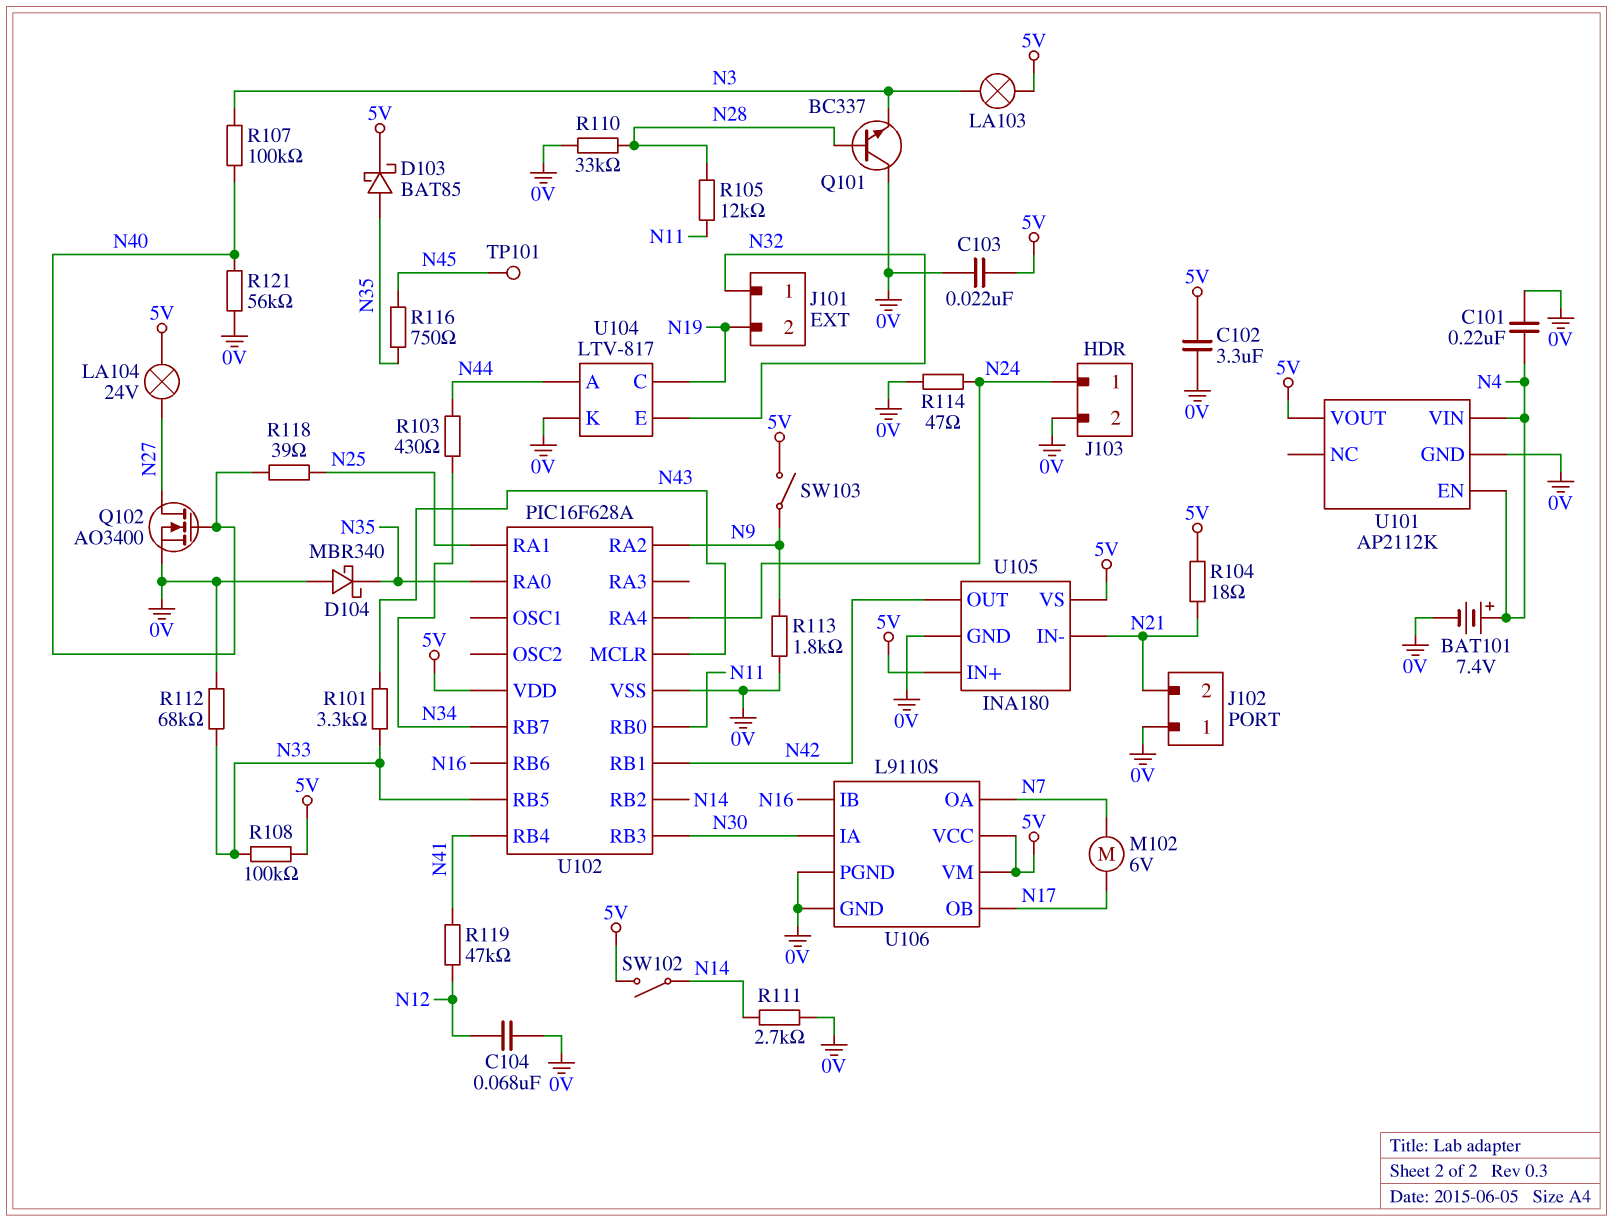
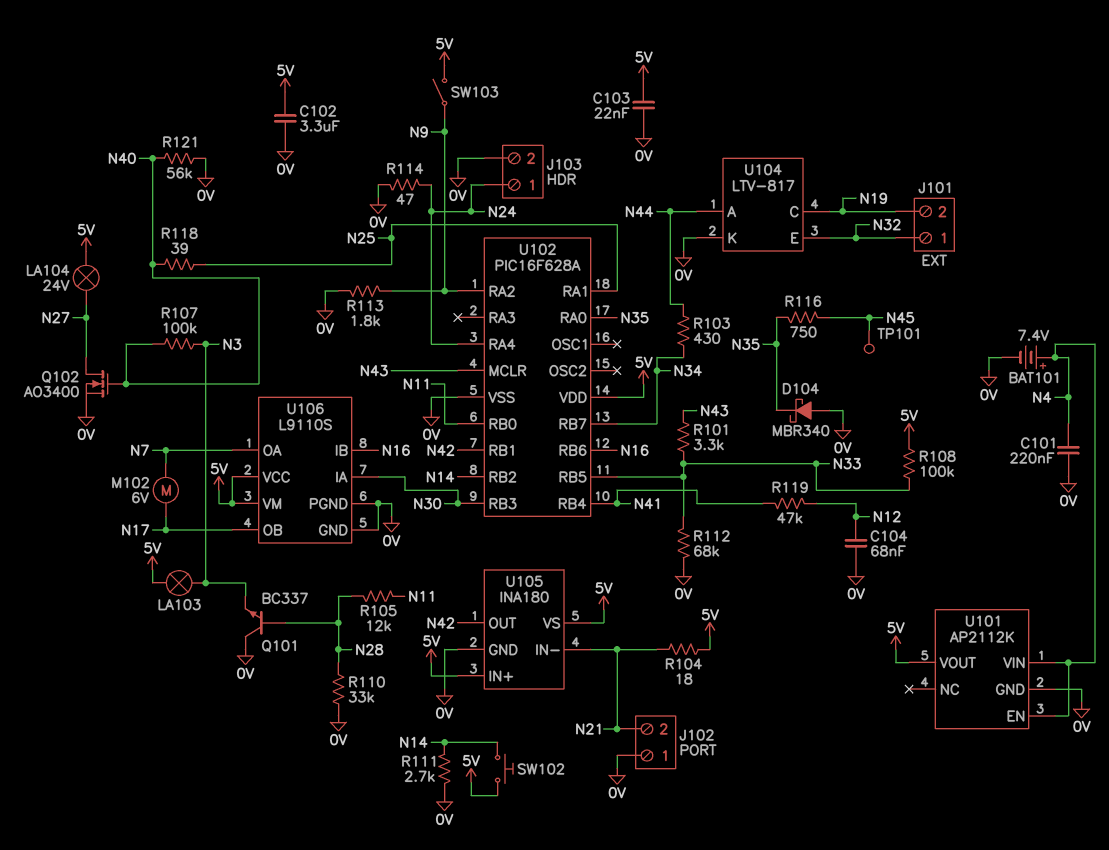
D103: schottky BAT85 (A N35, K 5V) -> none
SW102: switch (5V, N14) -> button (5V, N14)

